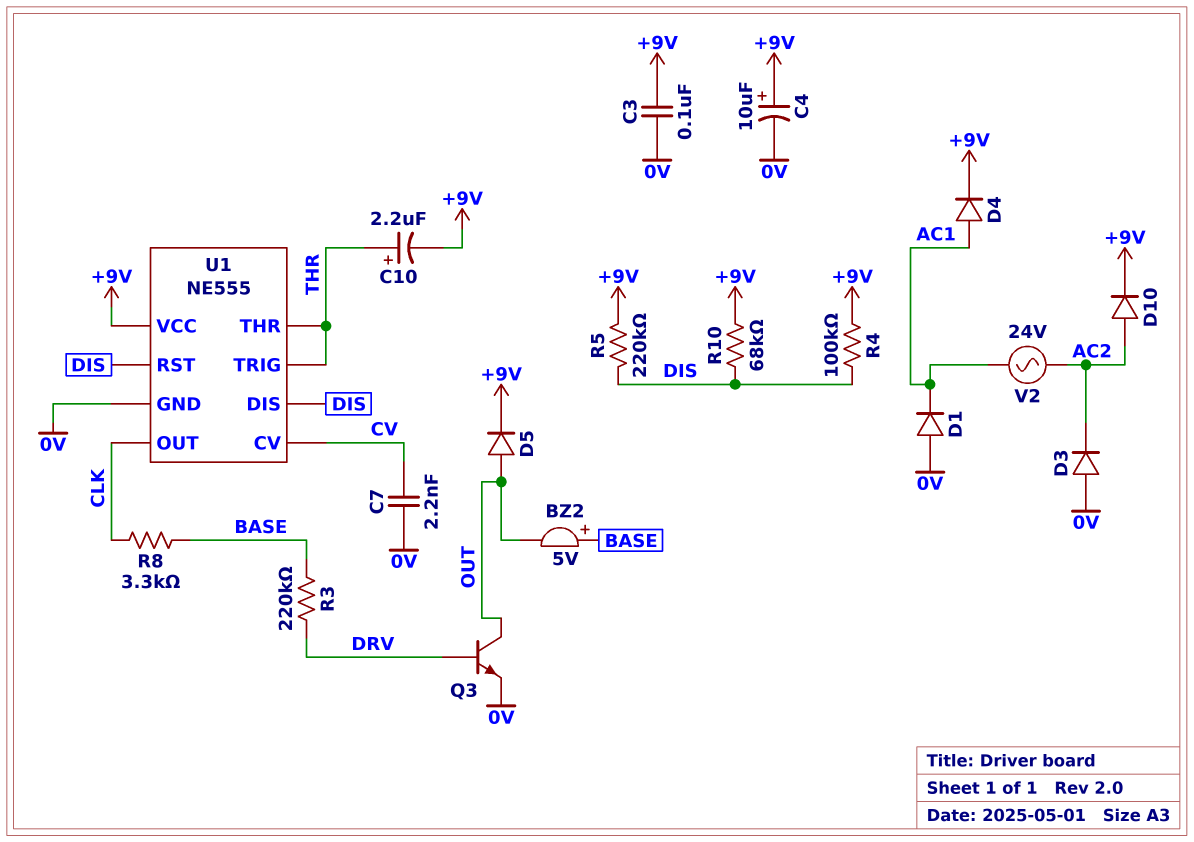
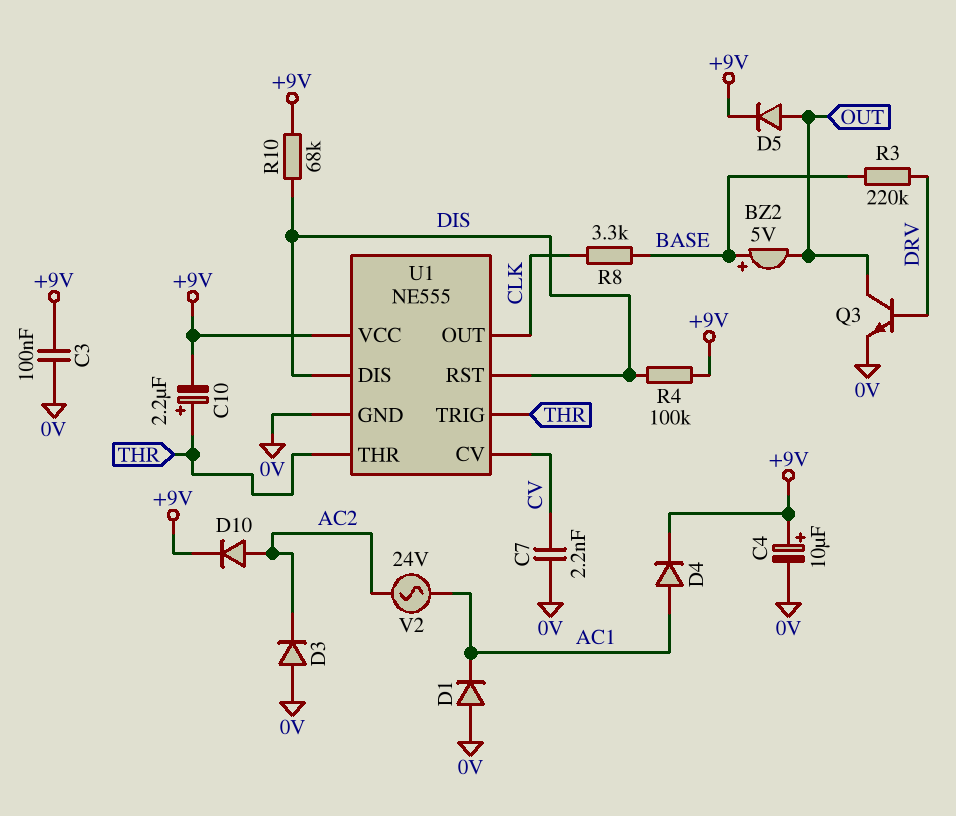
R5: 220k (+9V, DIS) -> none

